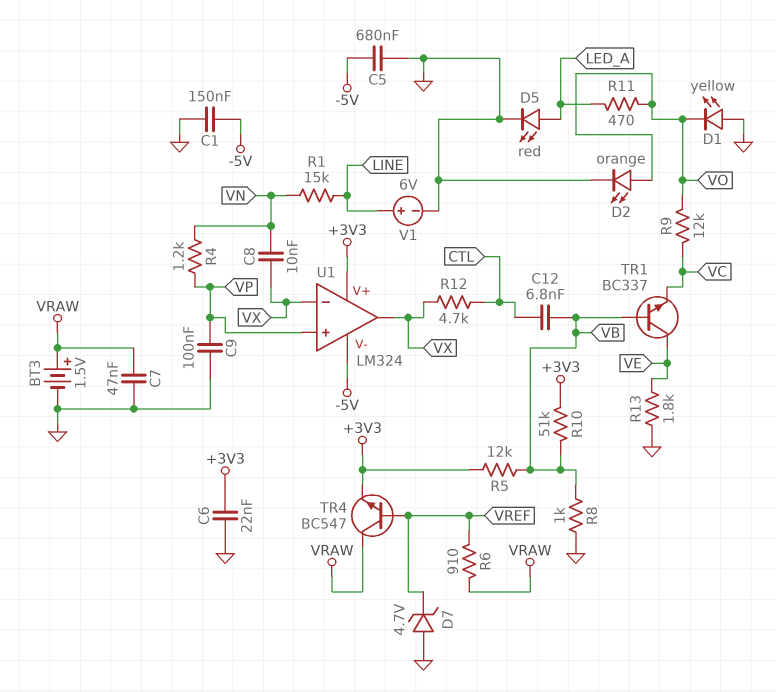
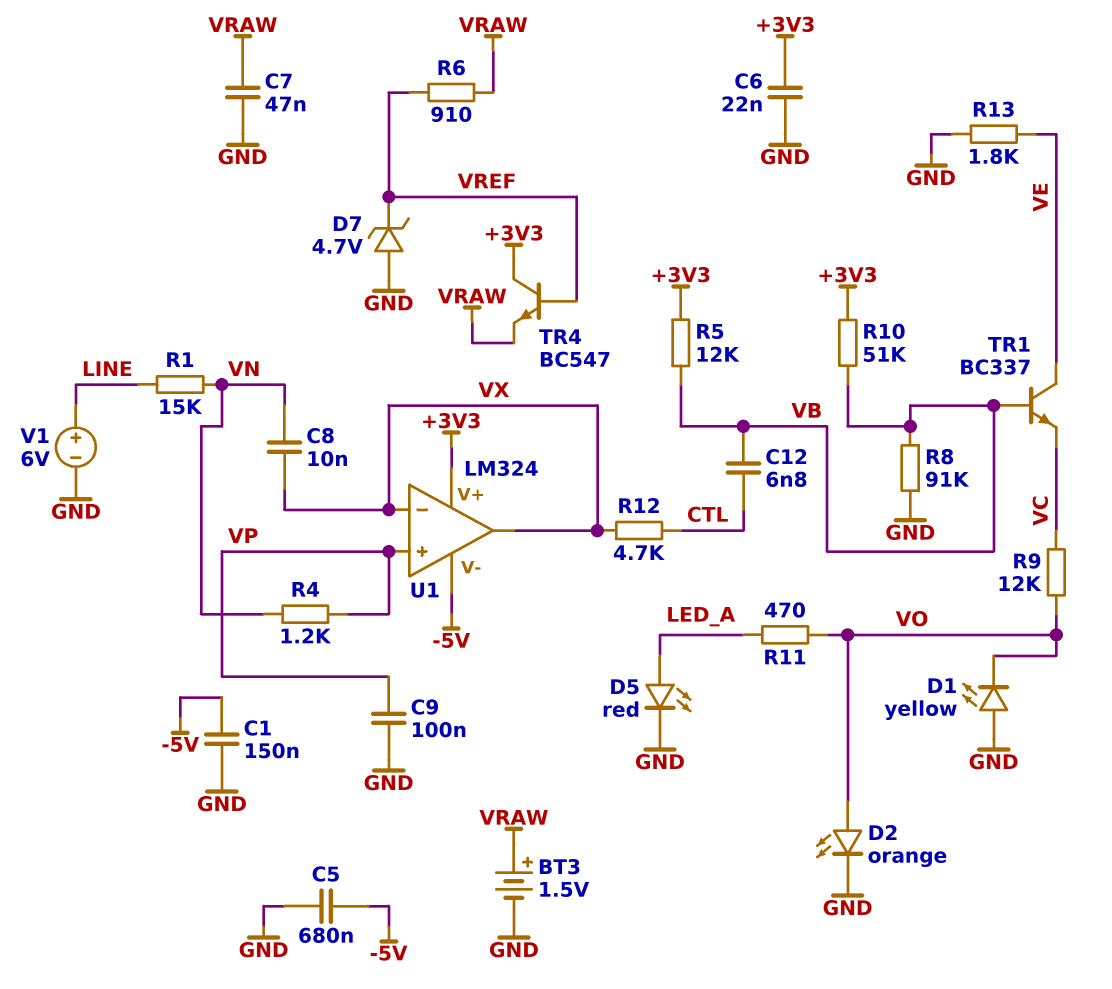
R8: 1k (GND, VB) -> 91k (GND, VB)
TR4: NPN BC547 (B VREF, C VRAW, E +3V3) -> NPN BC547 (B VREF, C +3V3, E VRAW)

